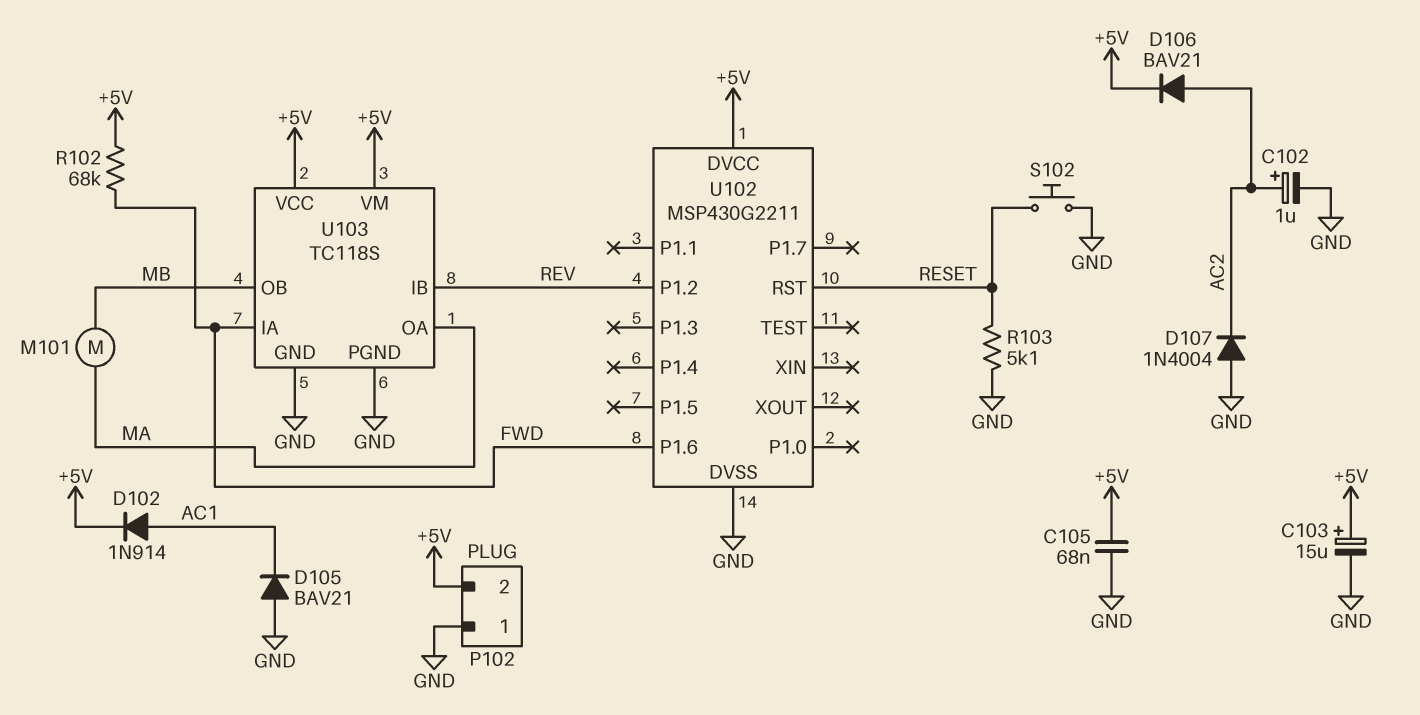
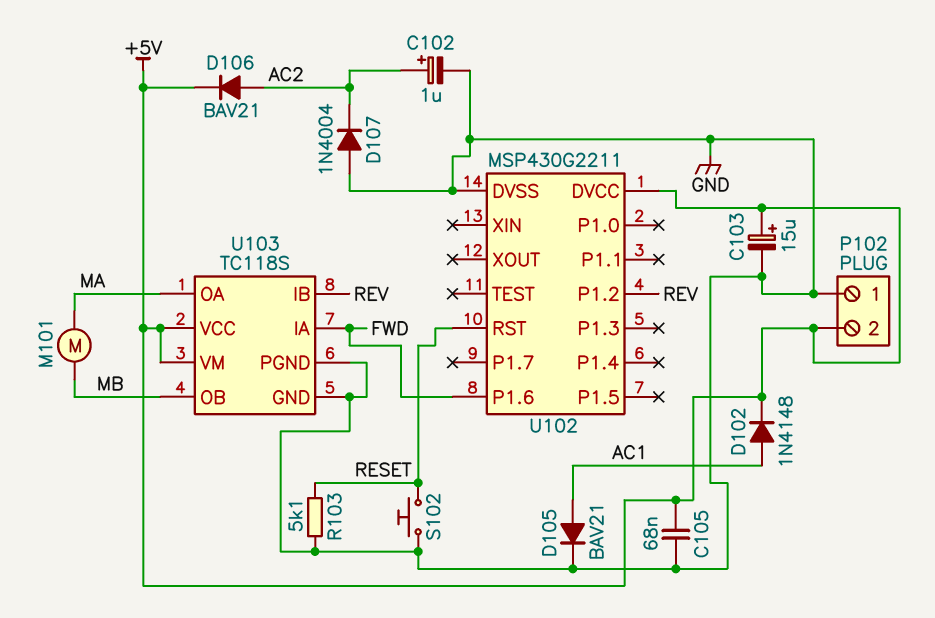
D102: diode 1N914 (A AC1, K +5V) -> diode 1N4148 (A AC1, K +5V)
D105: diode BAV21 (A GND, K AC1) -> diode BAV21 (A AC1, K GND)
R102: 68k (+5V, FWD) -> none

